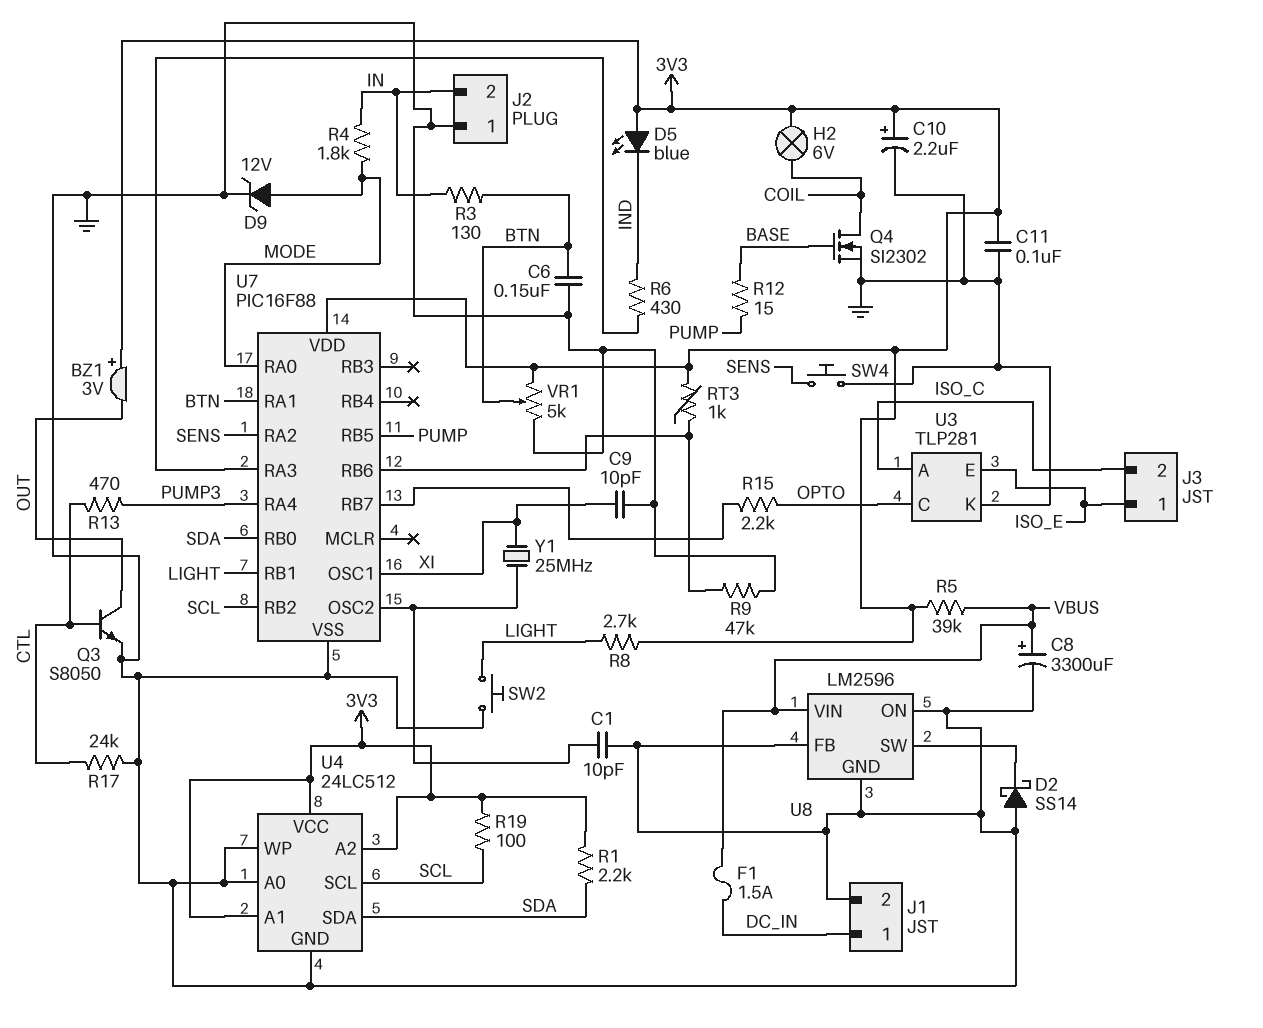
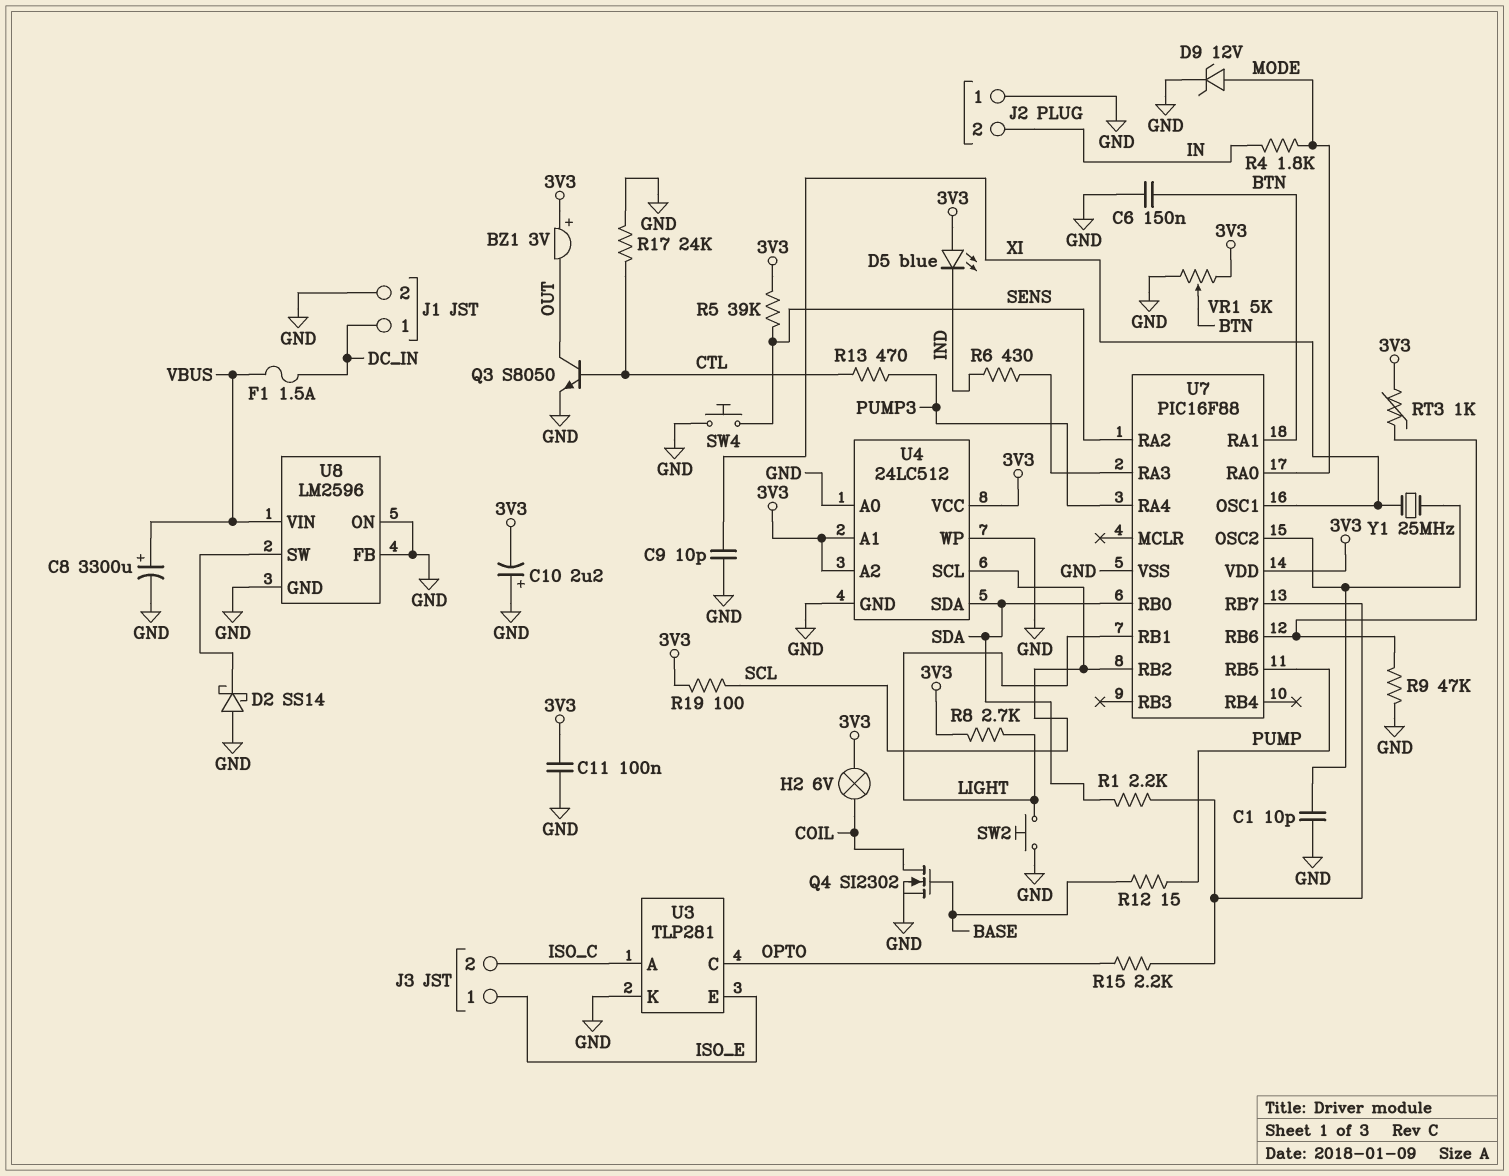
C10: 2.2uF (plus 3V3, minus GND) -> 2.2uF (plus GND, minus 3V3)
R1: 2.2k (3V3, SDA) -> 2.2k (SDA, U7/RB7)
R3: 130 (BTN, IN) -> none
R5: 39k (3V3, VBUS) -> 39k (3V3, SENS)

